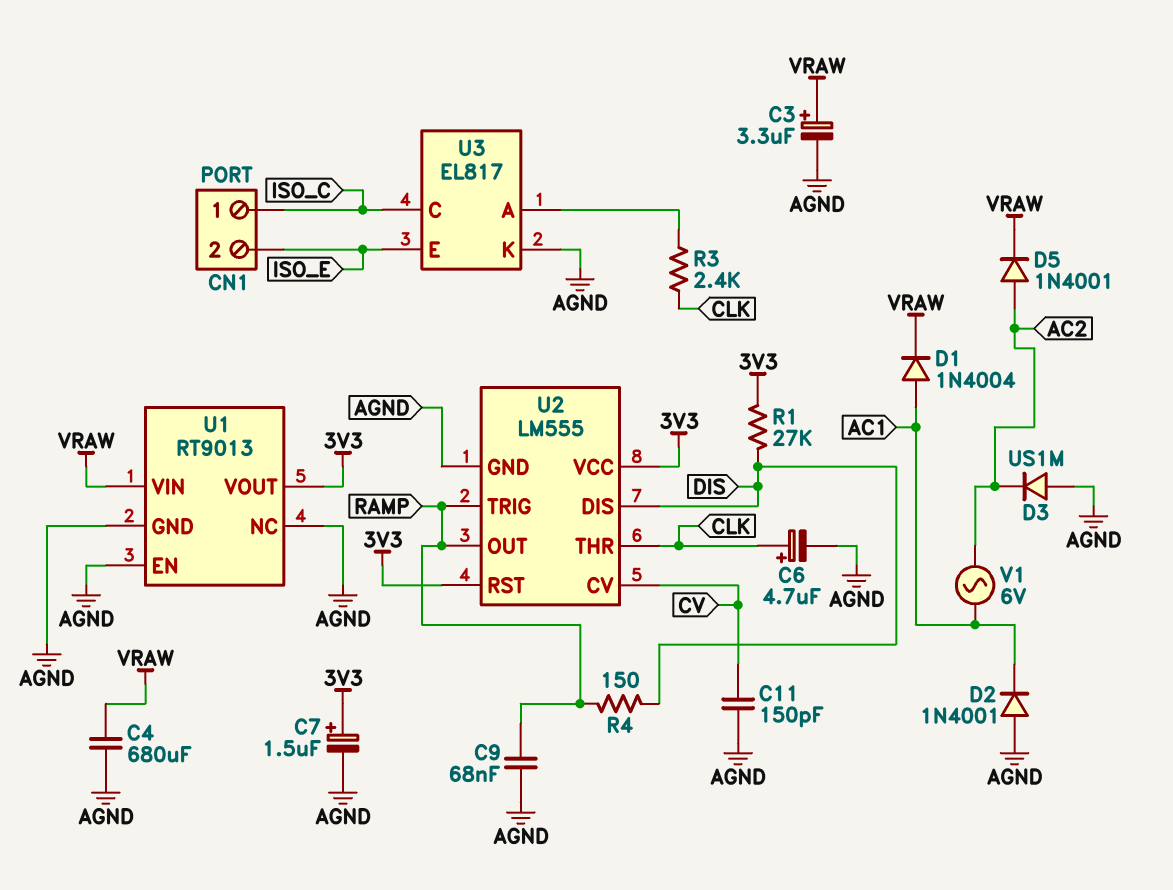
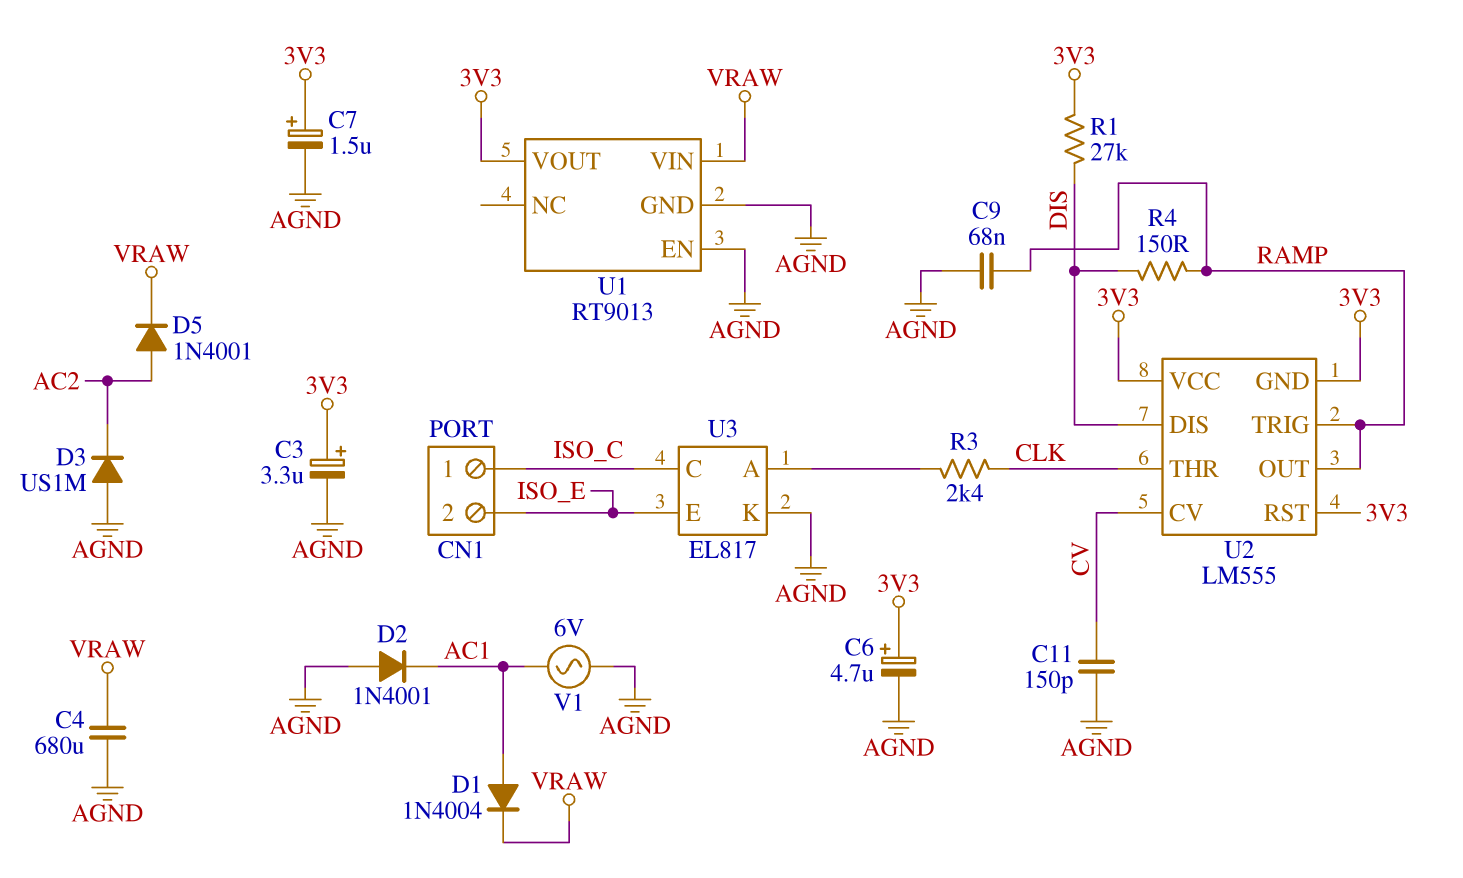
C3: 3.3uF (plus VRAW, minus AGND) -> 3.3uF (plus 3V3, minus AGND)
C6: 4.7uF (plus CLK, minus AGND) -> 4.7uF (plus 3V3, minus AGND)
U1 pin NC: AGND -> none
U2 pin GND: AGND -> 3V3
V1: AC 6V (AC1, AC2) -> AC 6V (AC1, AGND)

